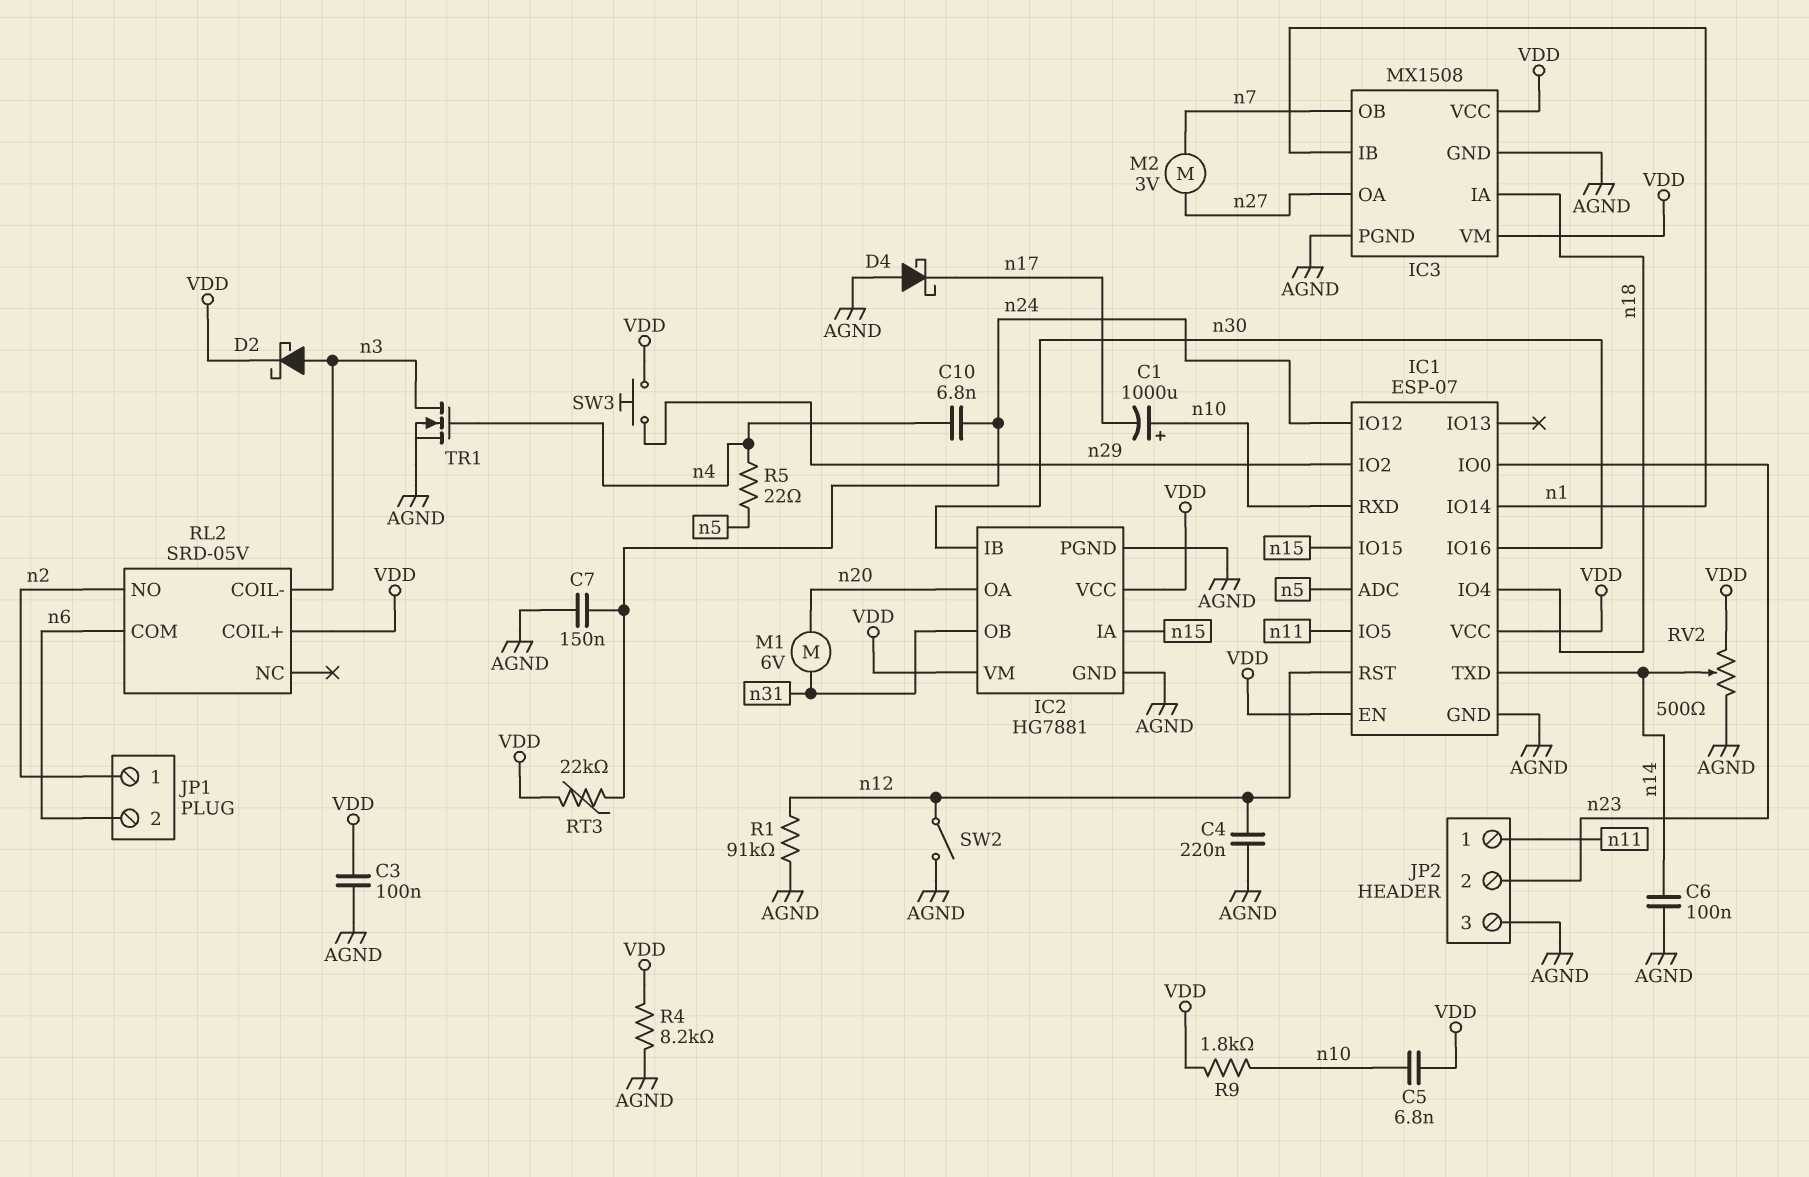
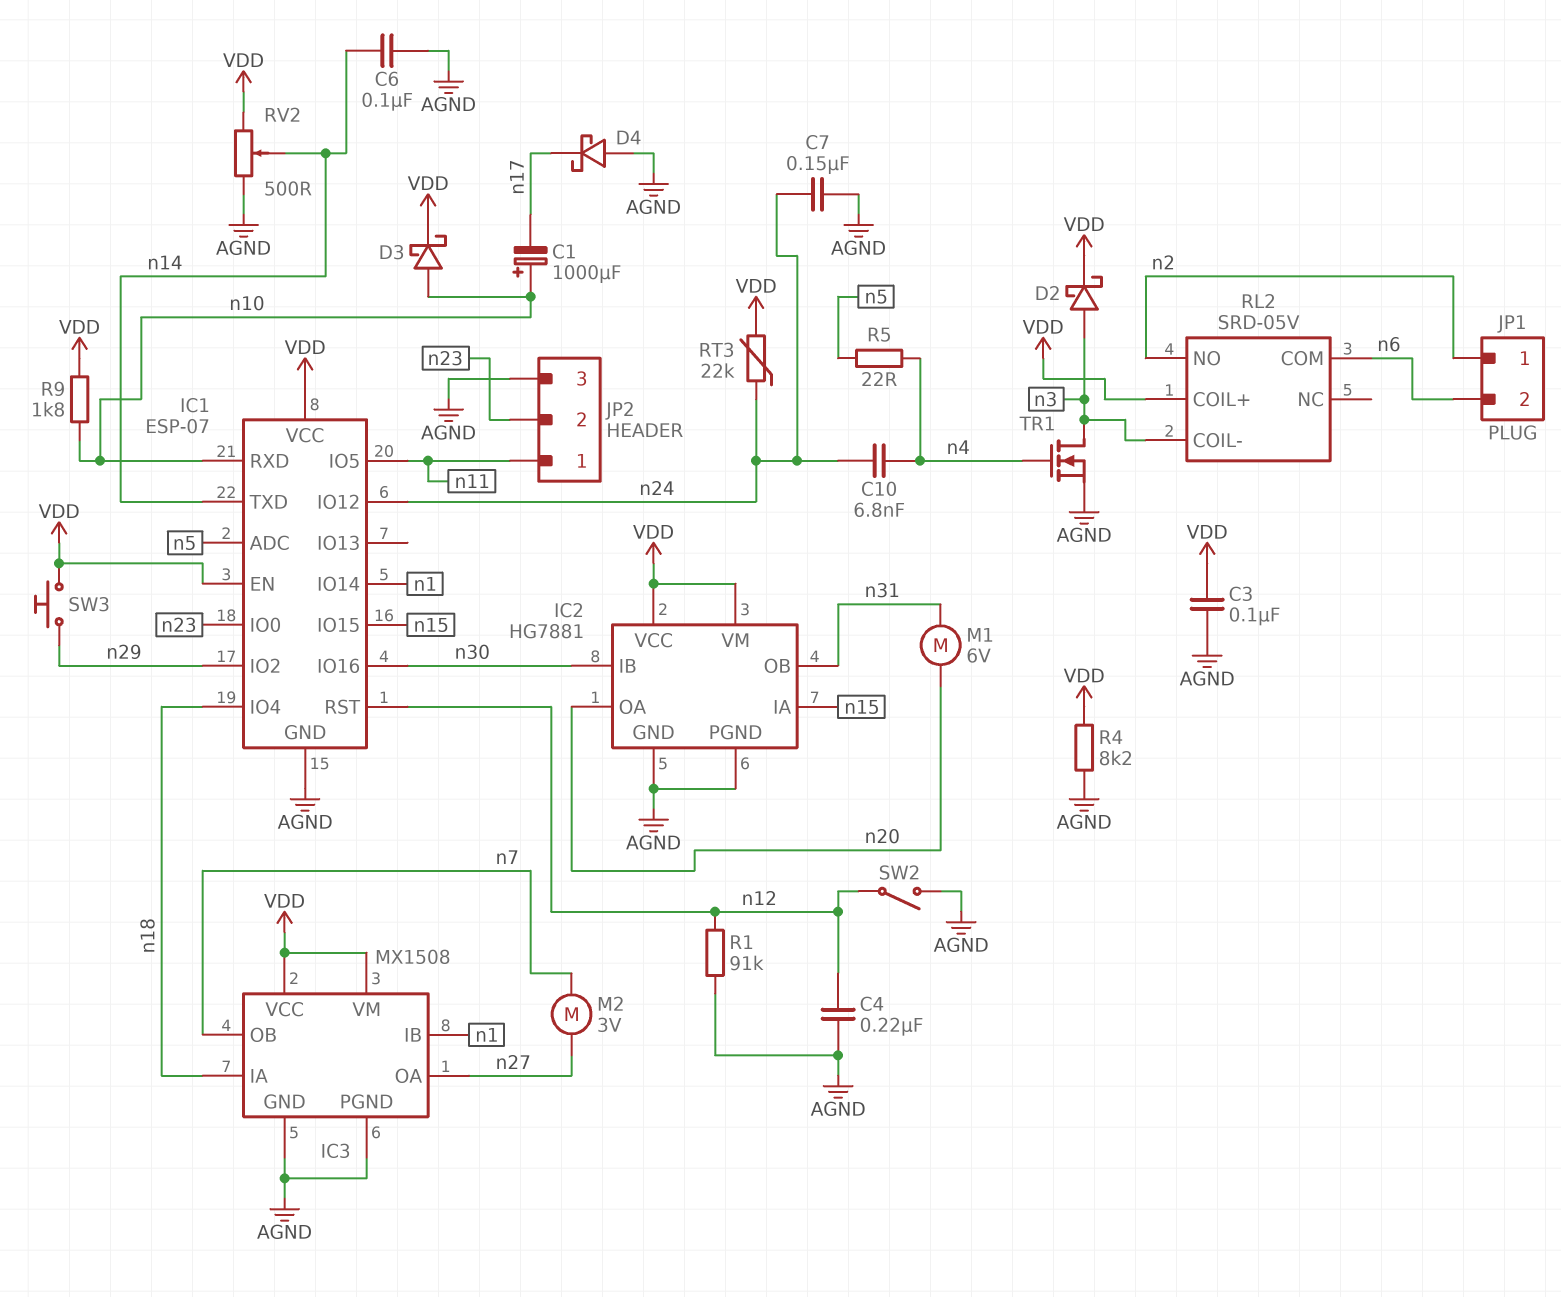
C5: 6.8nF (VDD, n10) -> none
D3: none -> schottky (A n10, K VDD)

